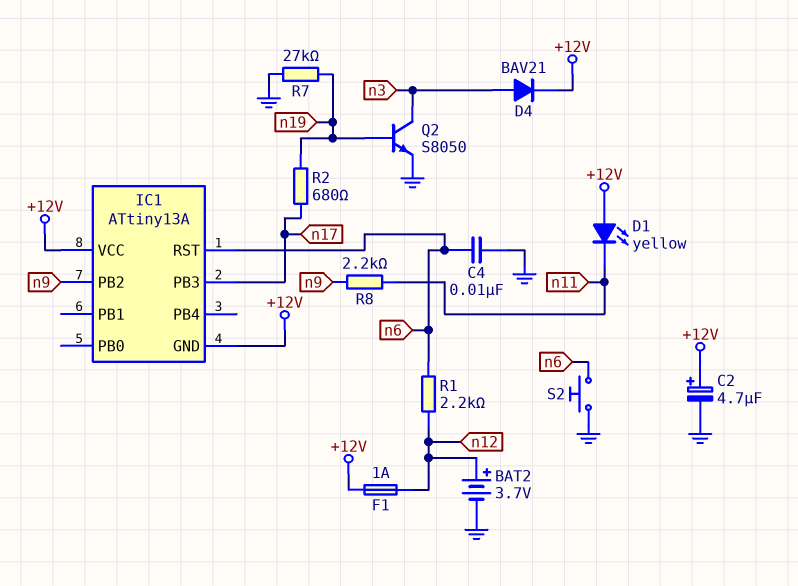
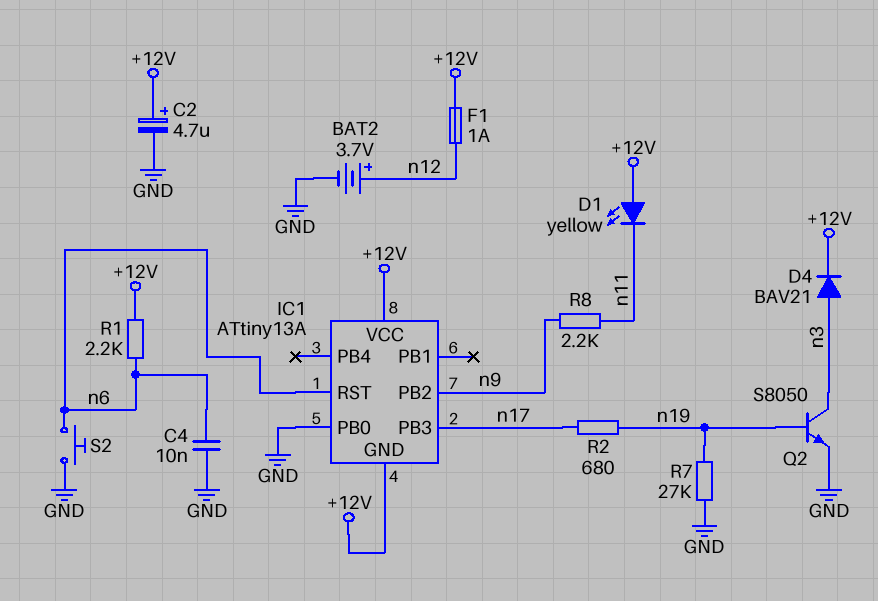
IC1 pin PB0: none -> GND
R1: 2.2k (n6, n12) -> 2.2k (+12V, n6)

